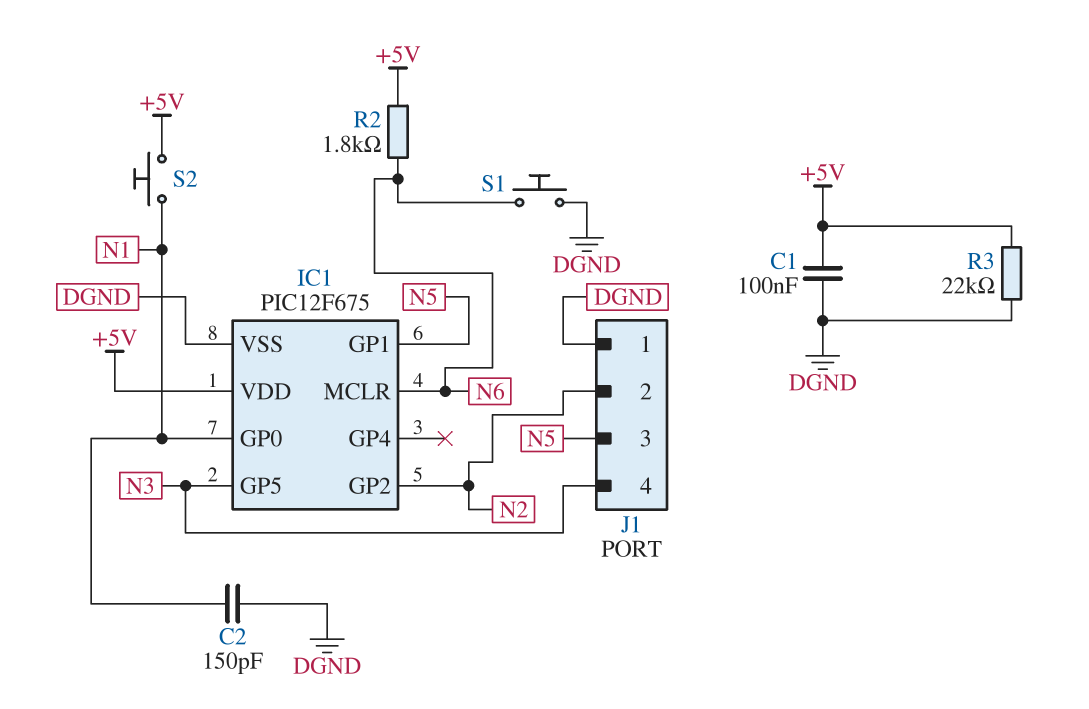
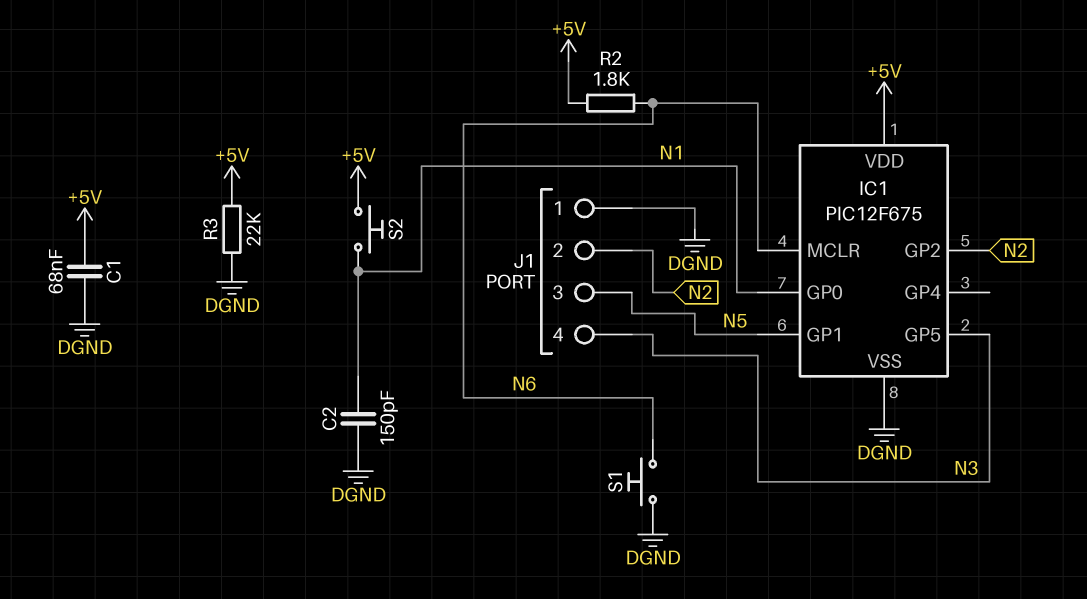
C1: 100nF (+5V, DGND) -> 68nF (+5V, DGND)

